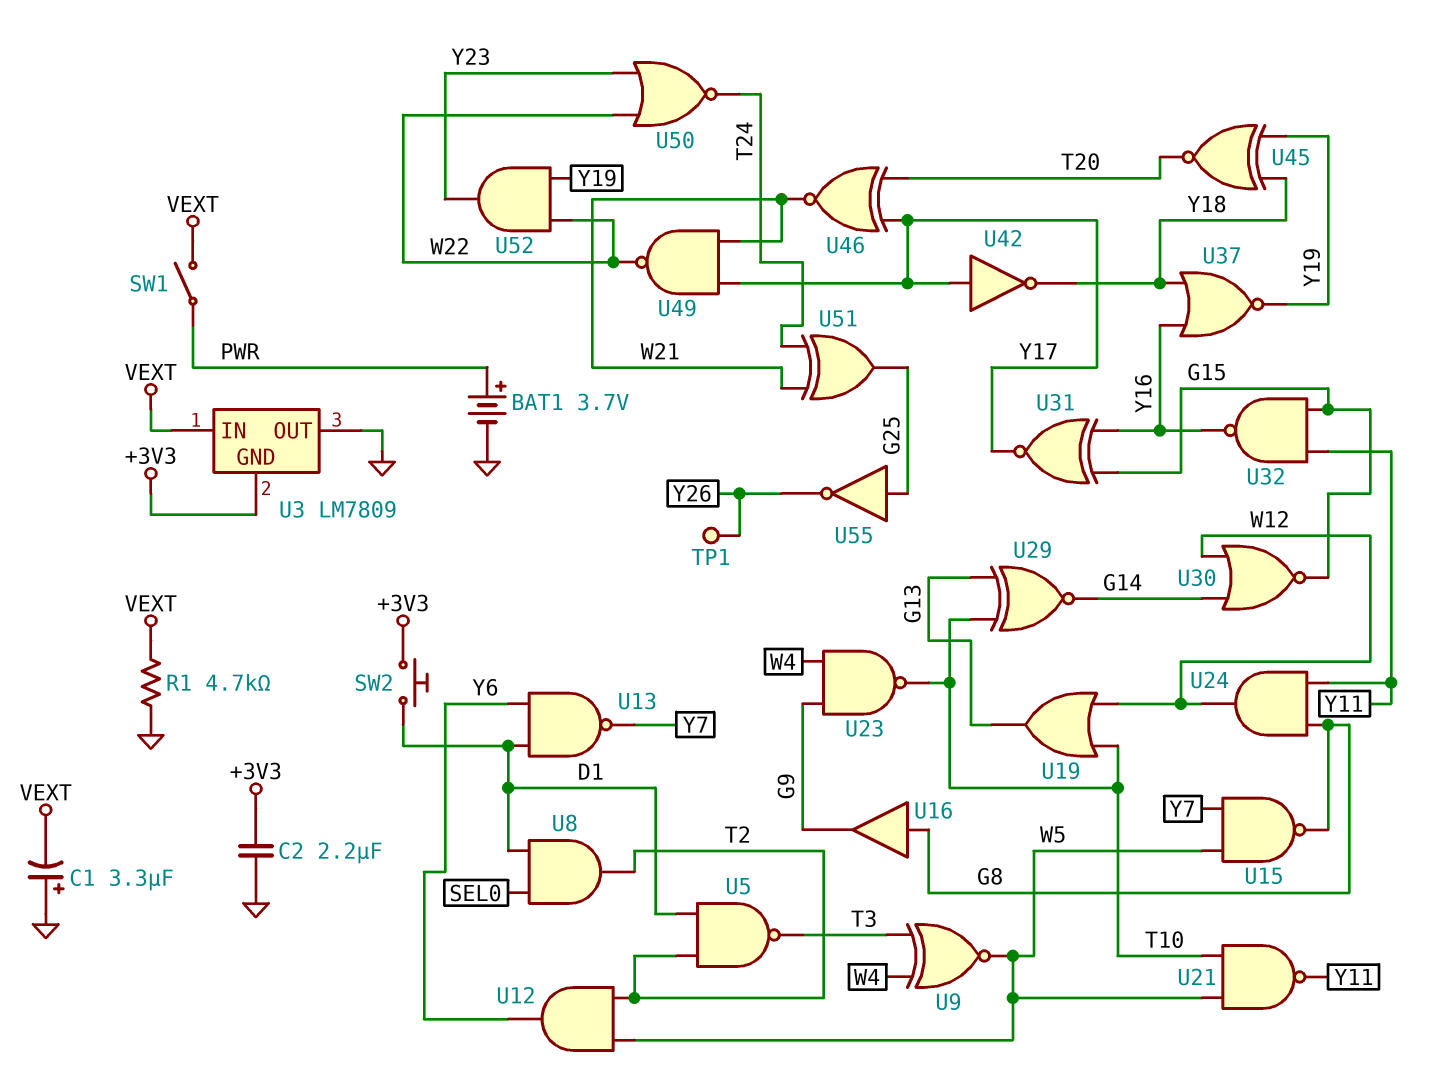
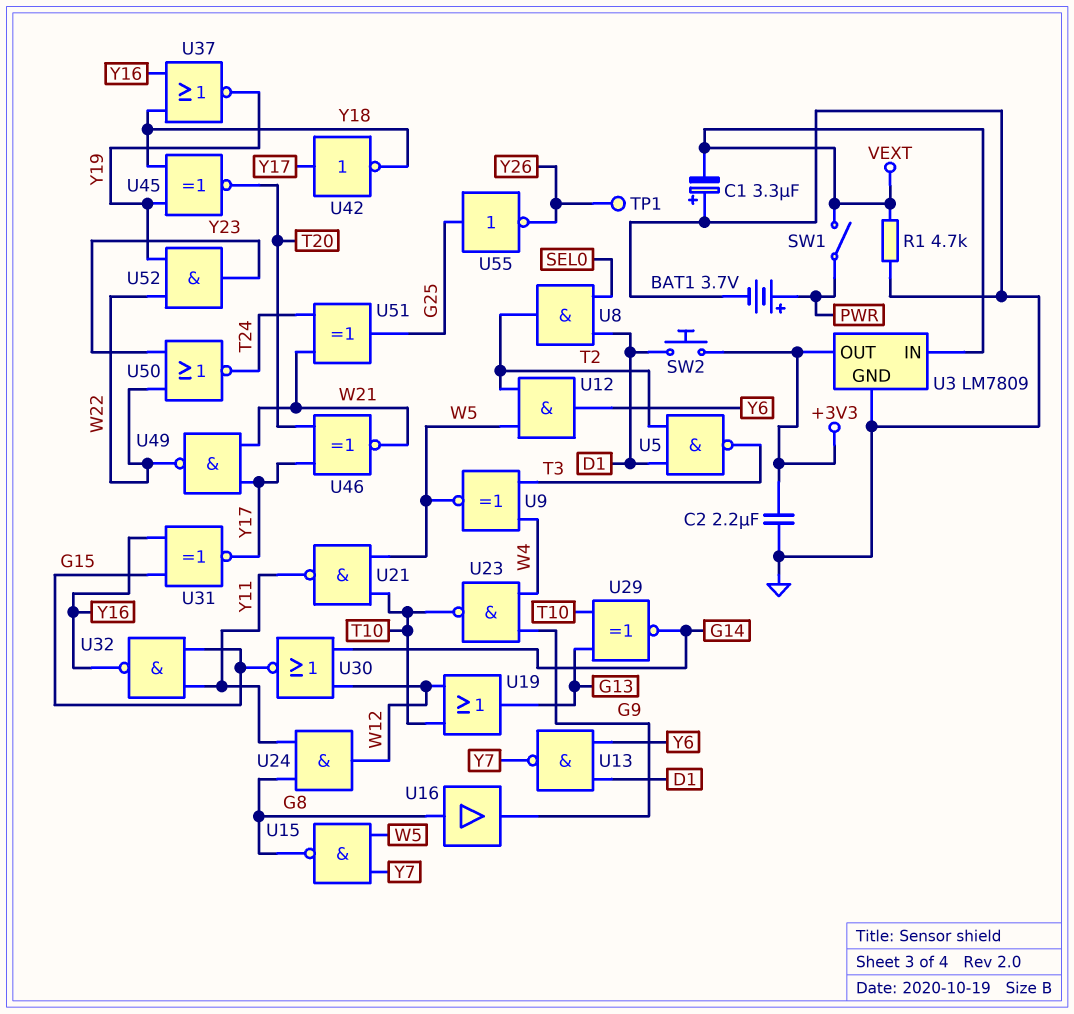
U3 pin GND: +3V3 -> GND
U3 pin OUT: GND -> +3V3

